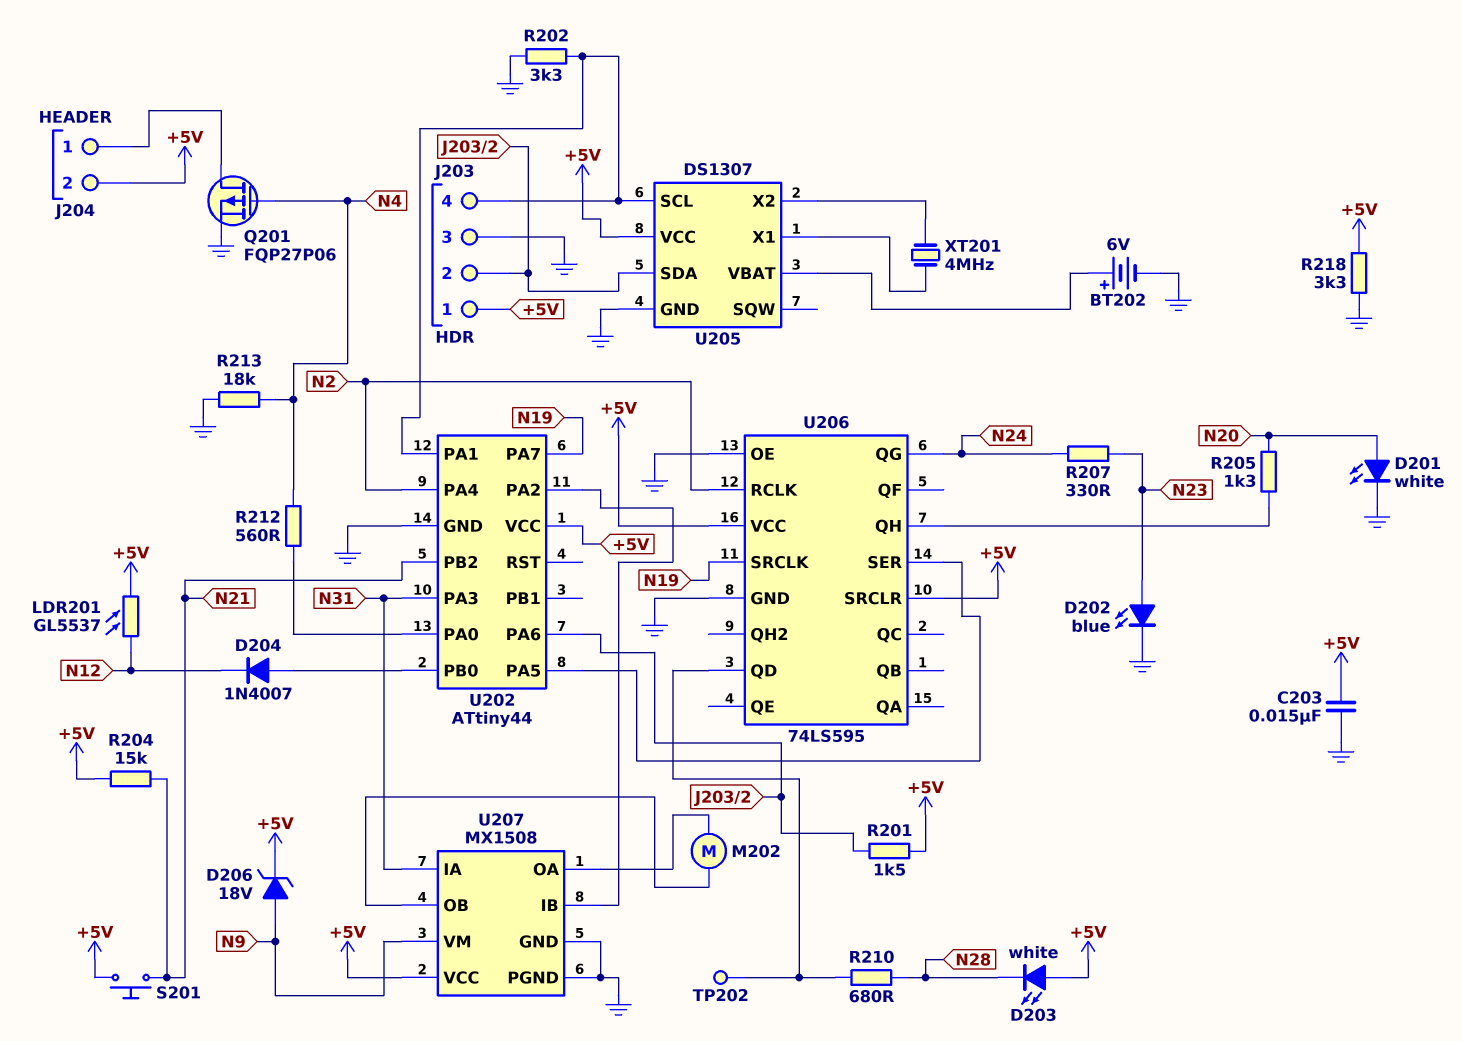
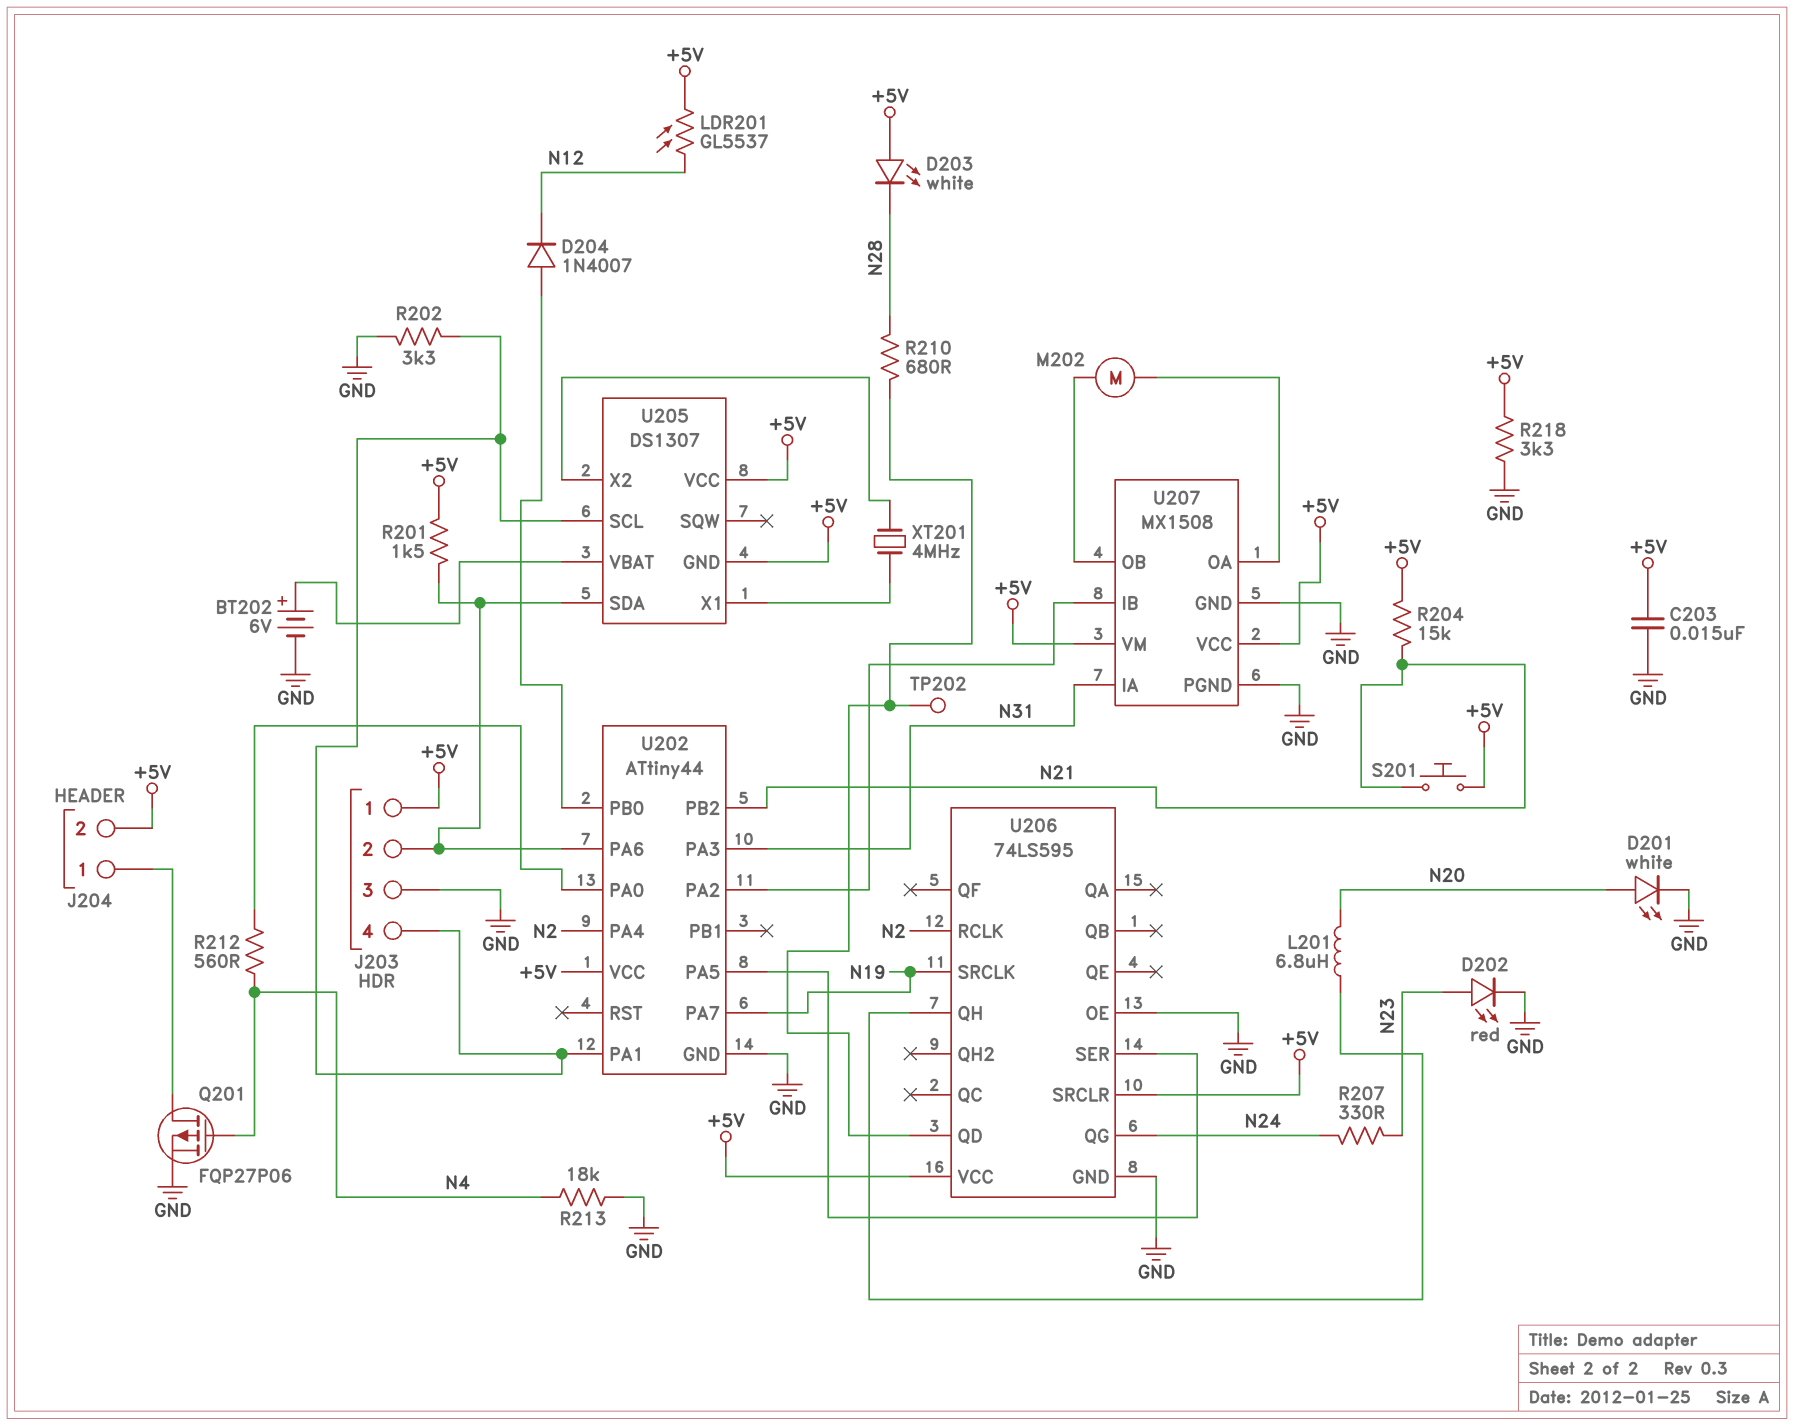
D202: LED blue (A N23, K GND) -> LED red (A N23, K GND)
D206: zener 18V (A N9, K +5V) -> none
L201: none -> 6.8uH (N20, U206/QH)
R205: 1.3k (N20, U206/QH) -> none
U205 pin GND: GND -> +5V
U207 pin VM: N9 -> +5V

